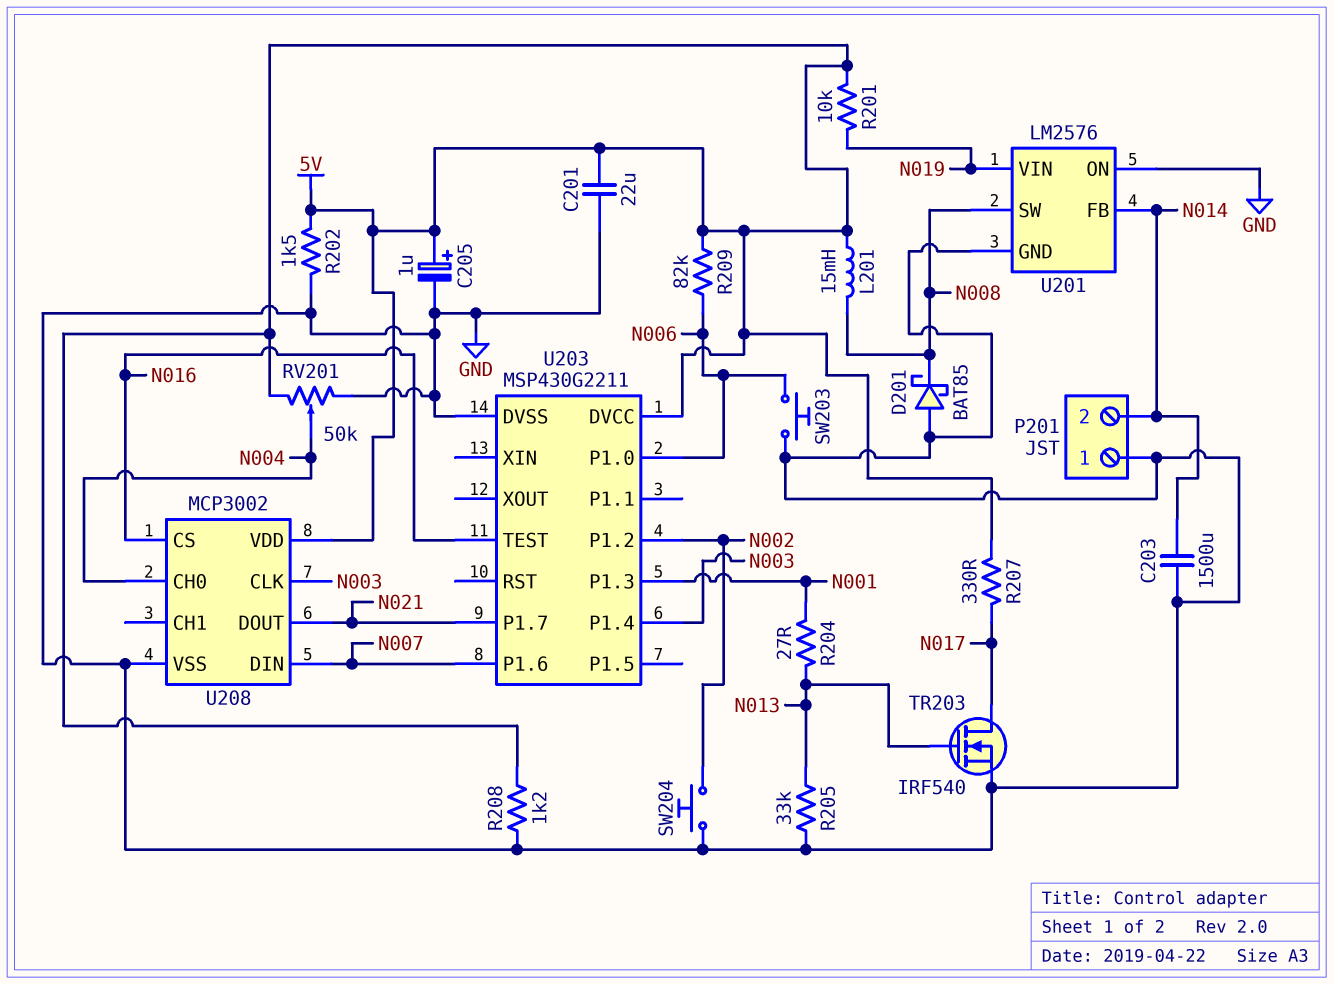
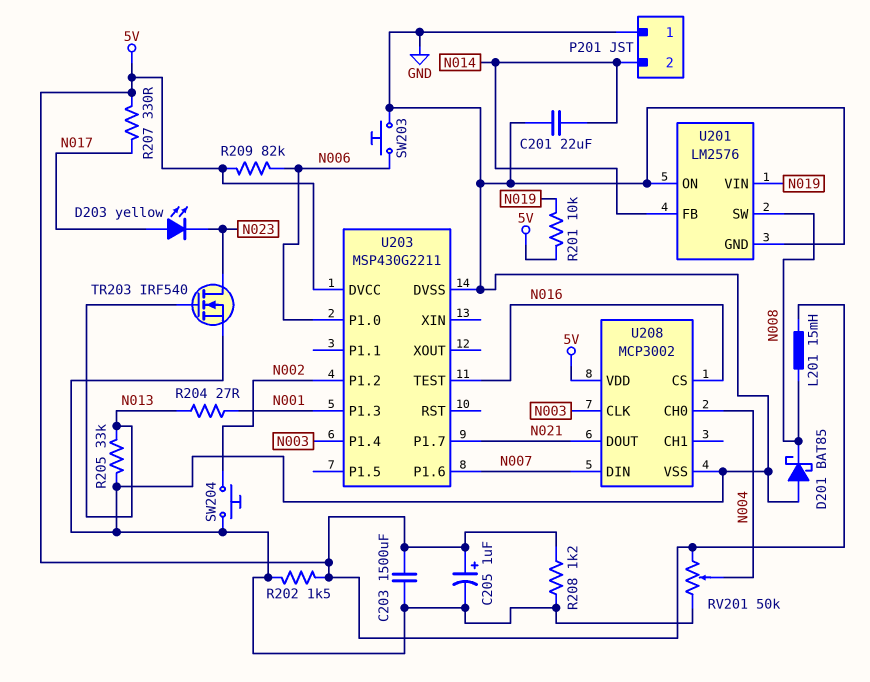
C201: 22uF (5V, GND) -> 22uF (GND, N014)
C203: 1500uF (GND, N014) -> 1500uF (5V, GND)
D203: none -> LED yellow (A N017, K N023)
TR203: NMOS IRF540 (G N013, D N017, S GND) -> NMOS IRF540 (G N013, D N023, S GND)

